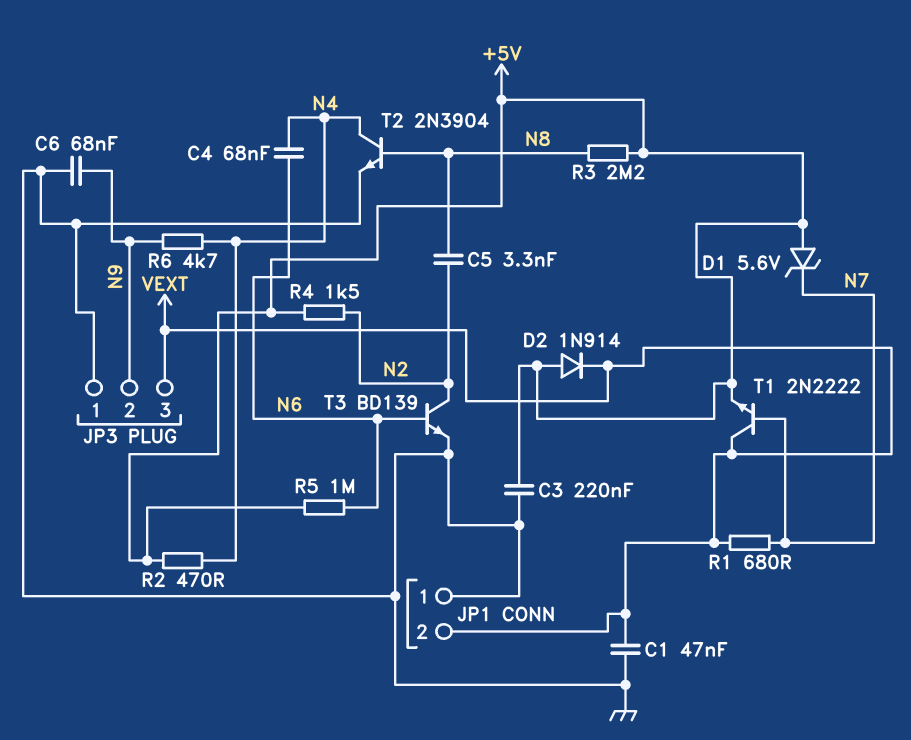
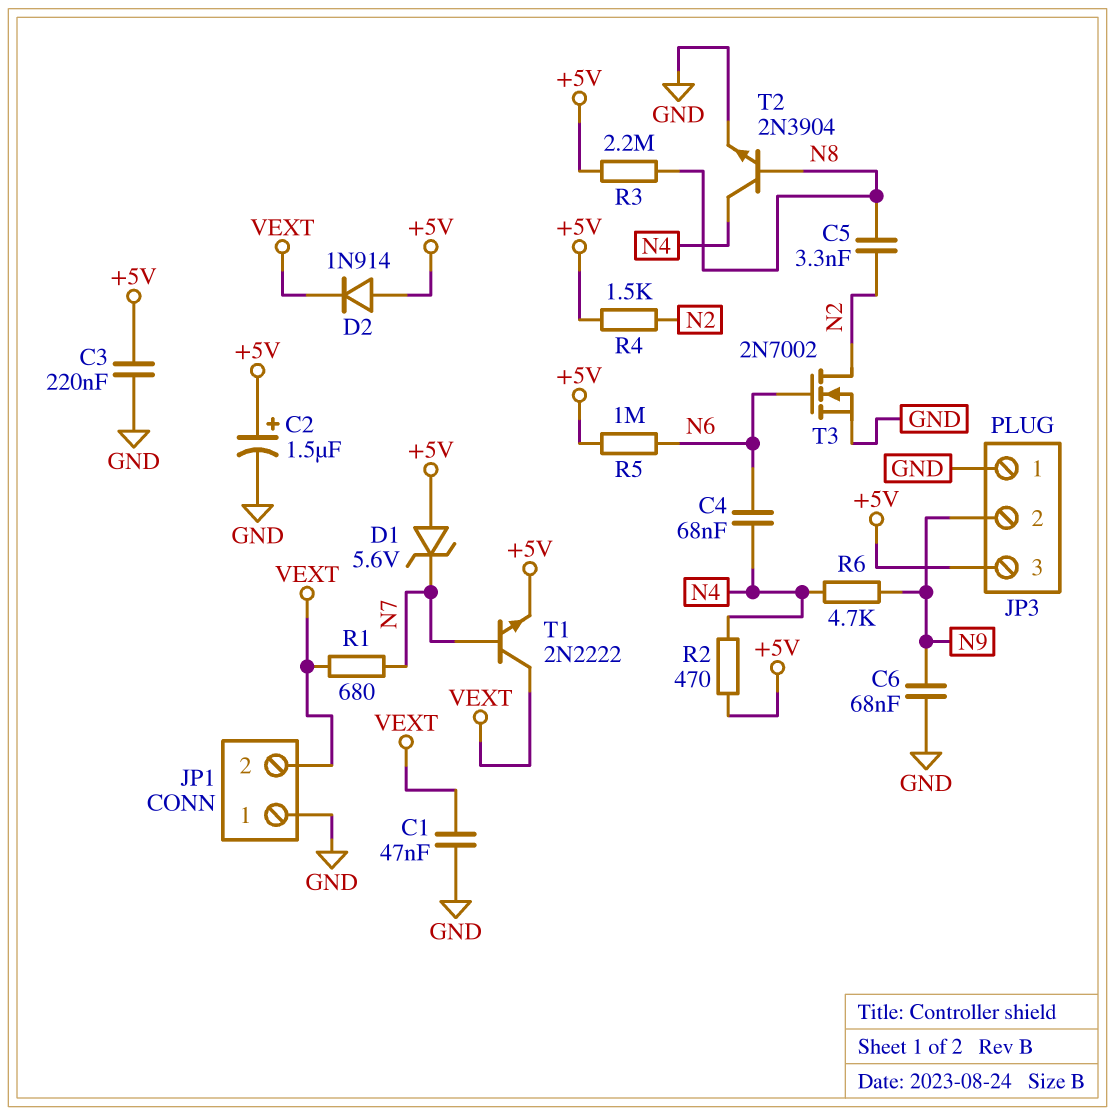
C2: none -> 1.5uF (plus +5V, minus GND)
JP3 pin 3: VEXT -> +5V
T3: NPN BD139 (B N6, C N2, E GND) -> NMOS 2N7002 (G N6, D N2, S GND)

